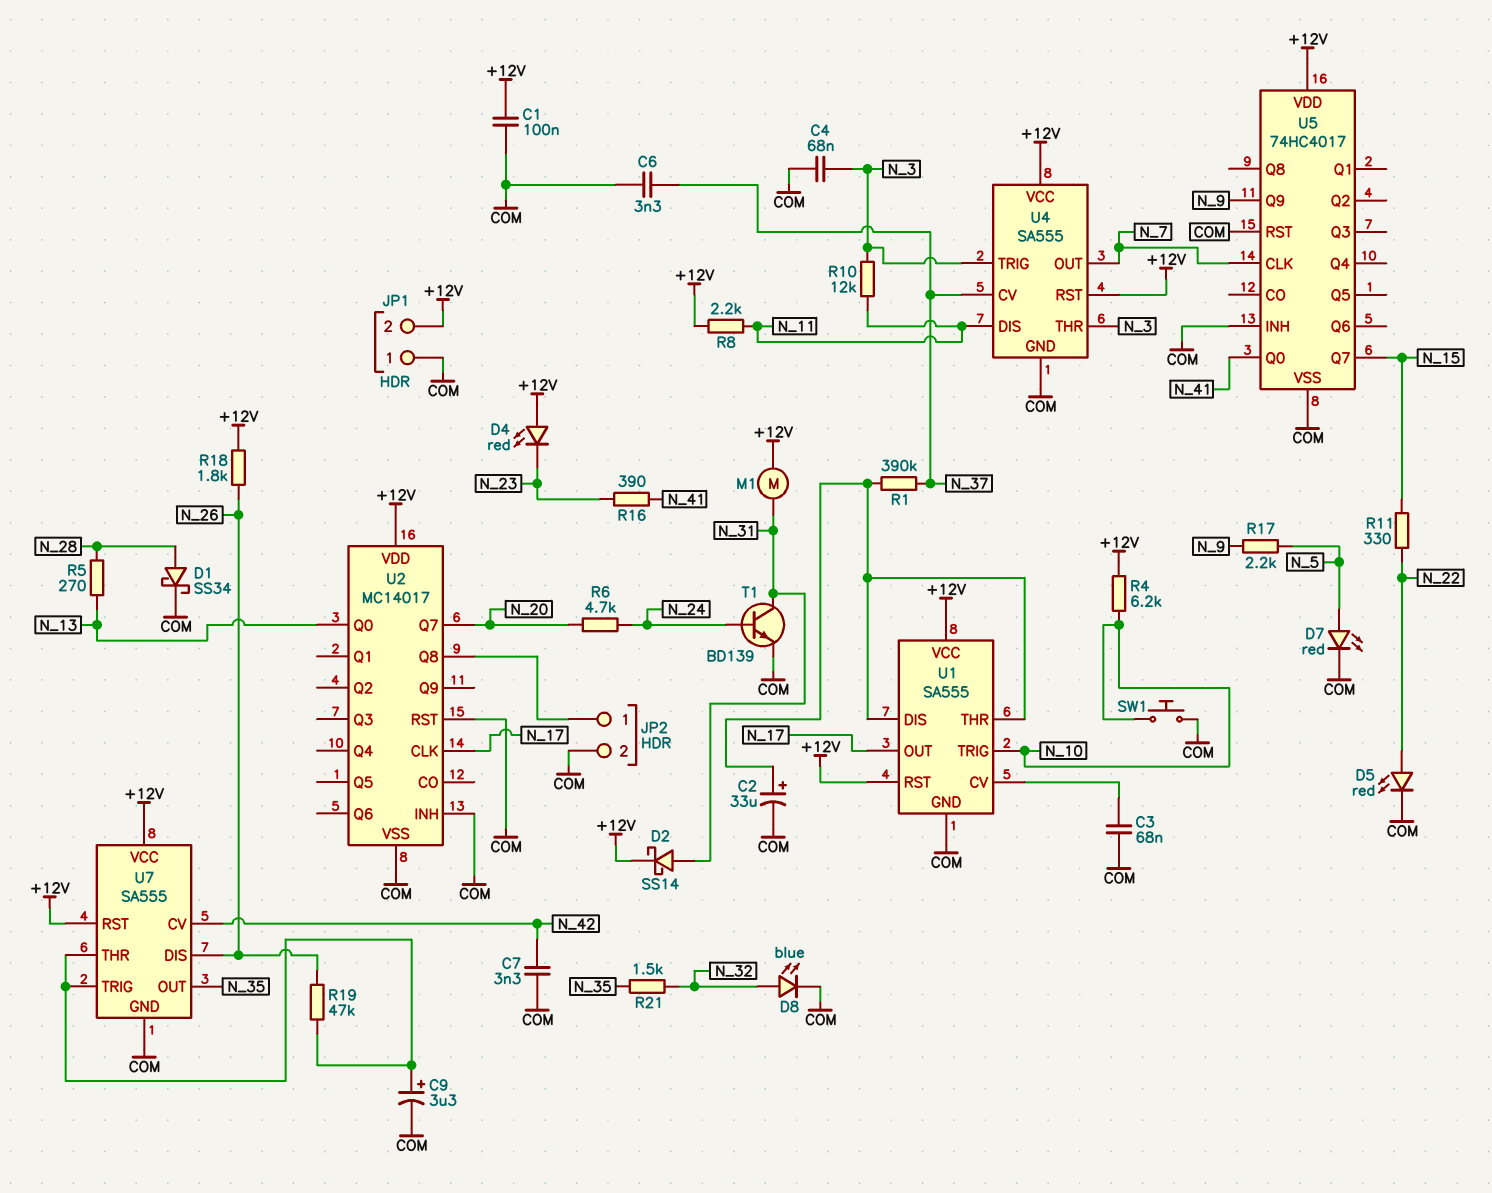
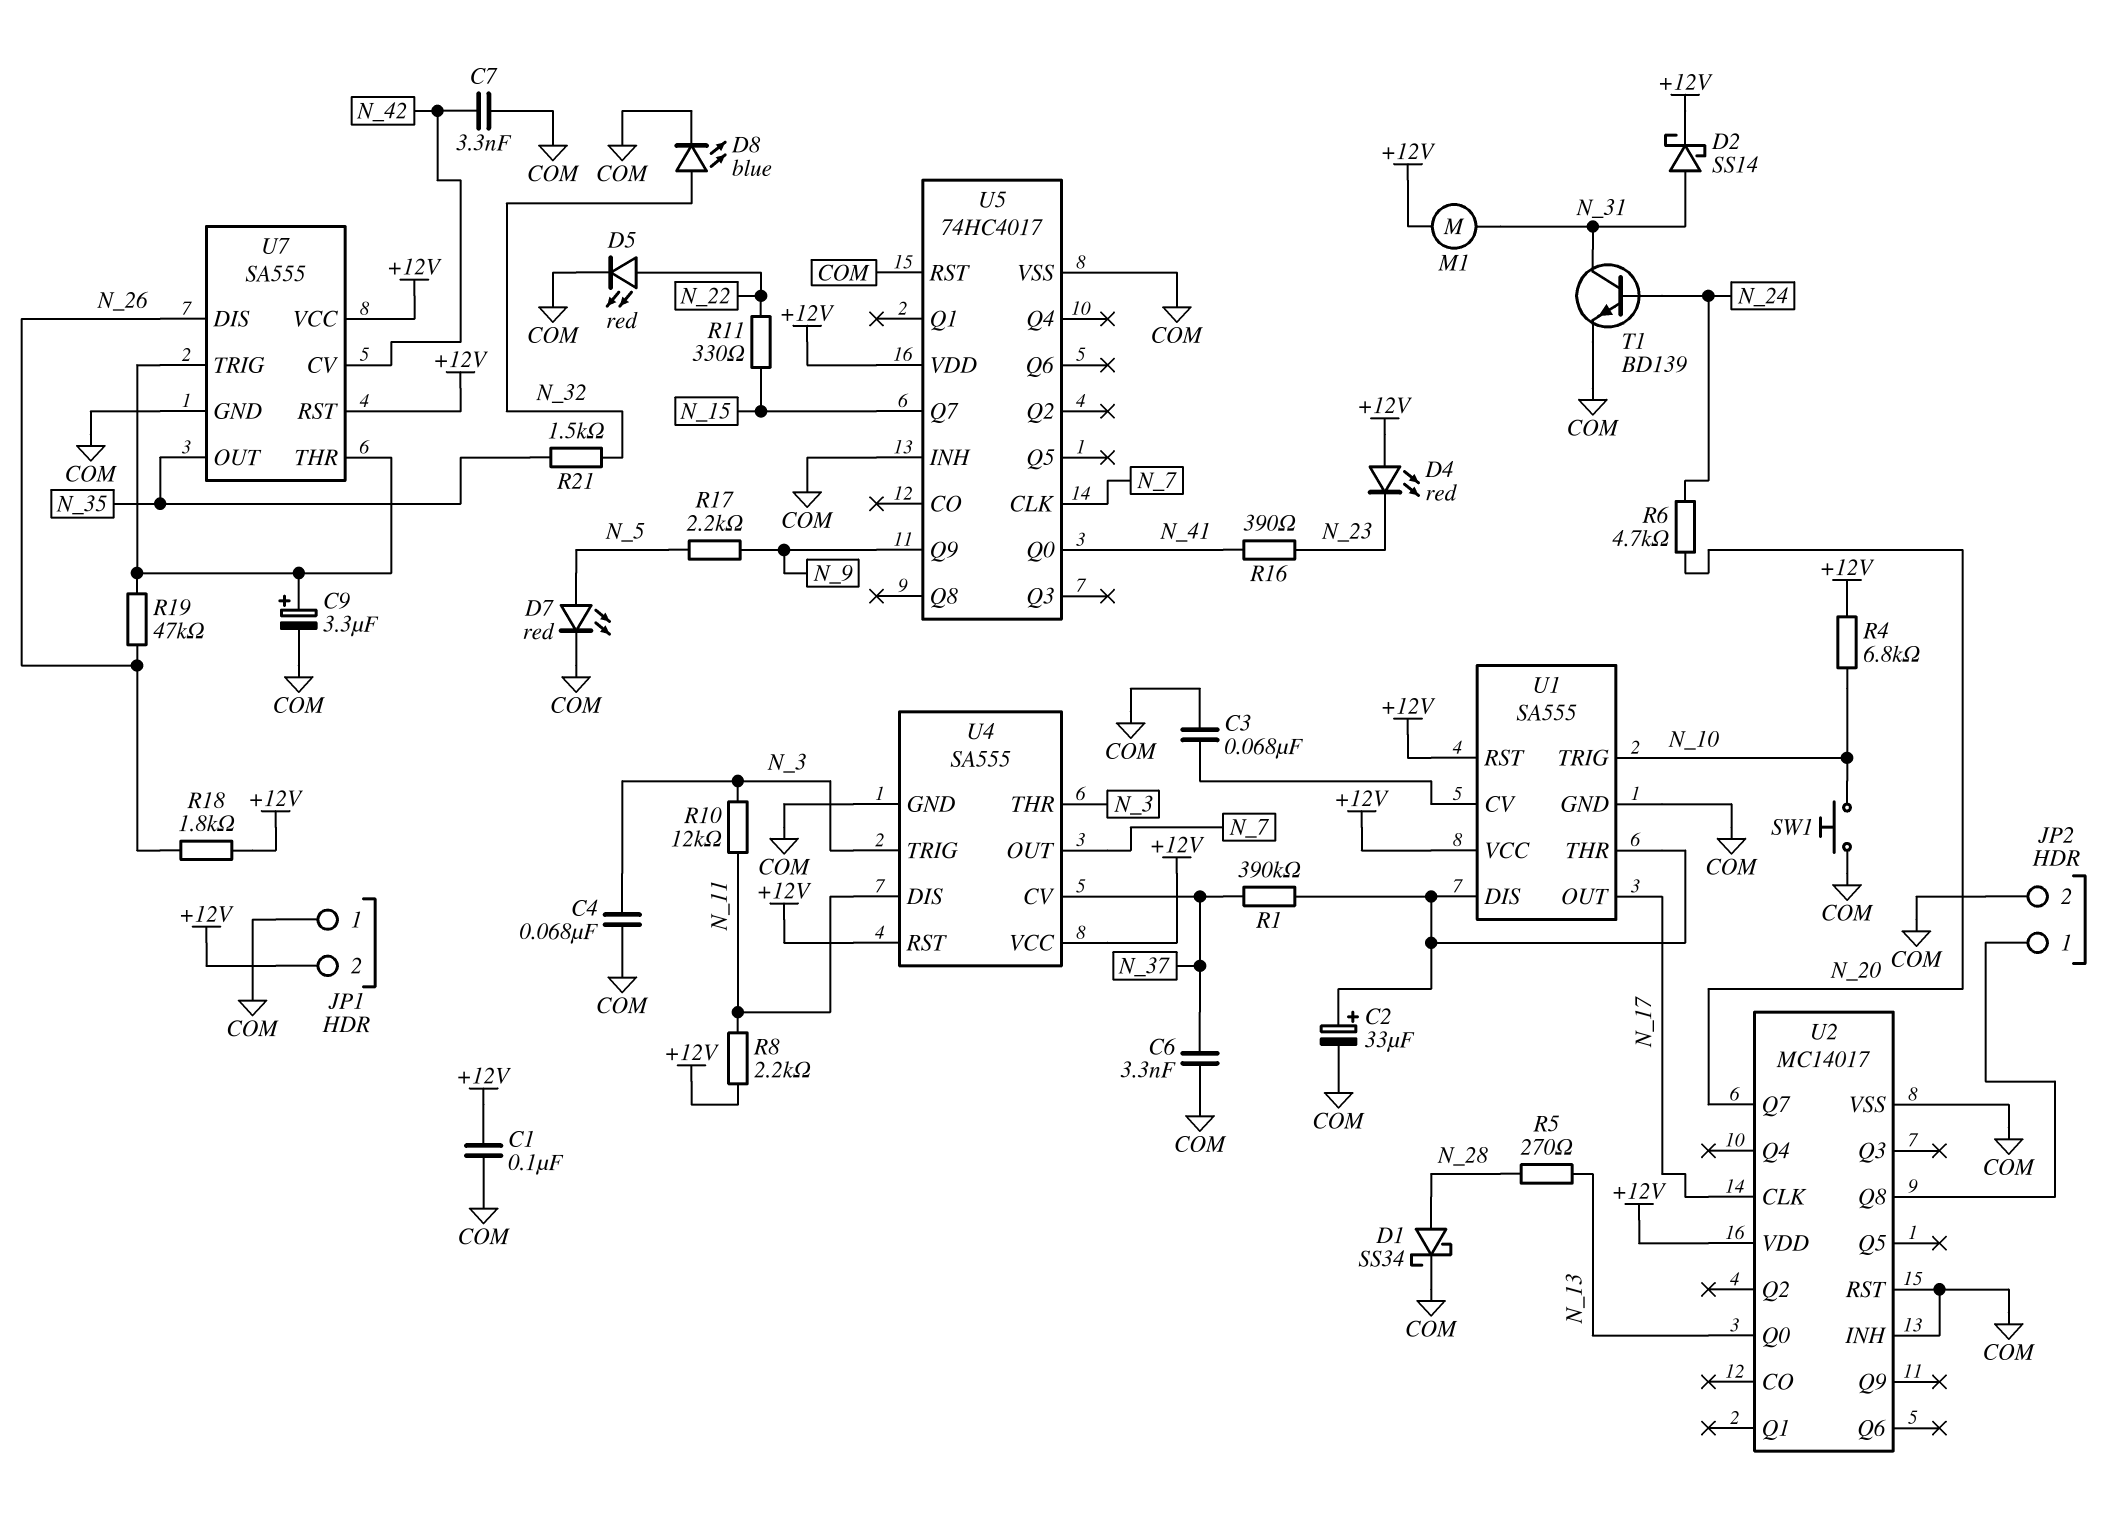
R4: 6.2k (+12V, N_10) -> 6.8k (+12V, N_10)

